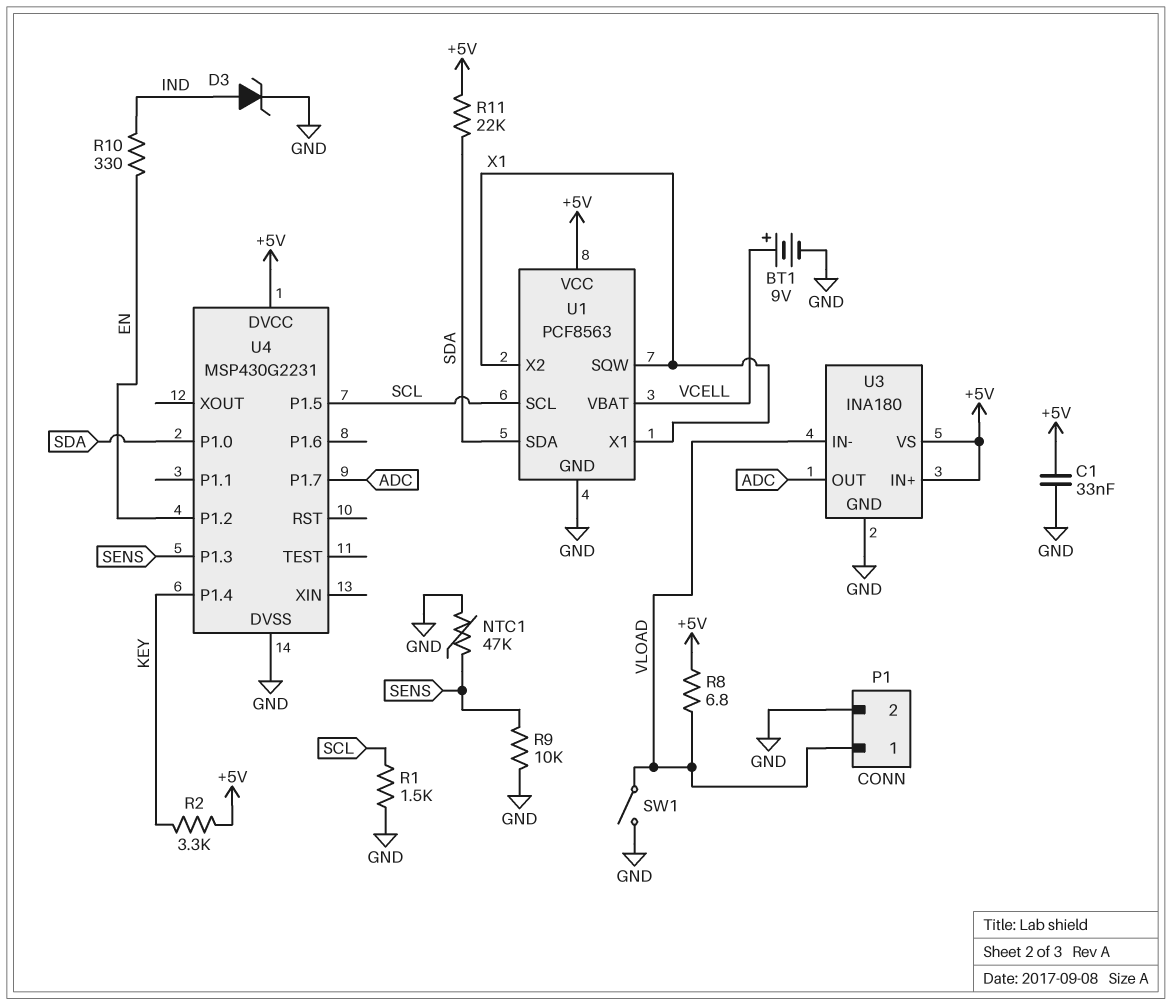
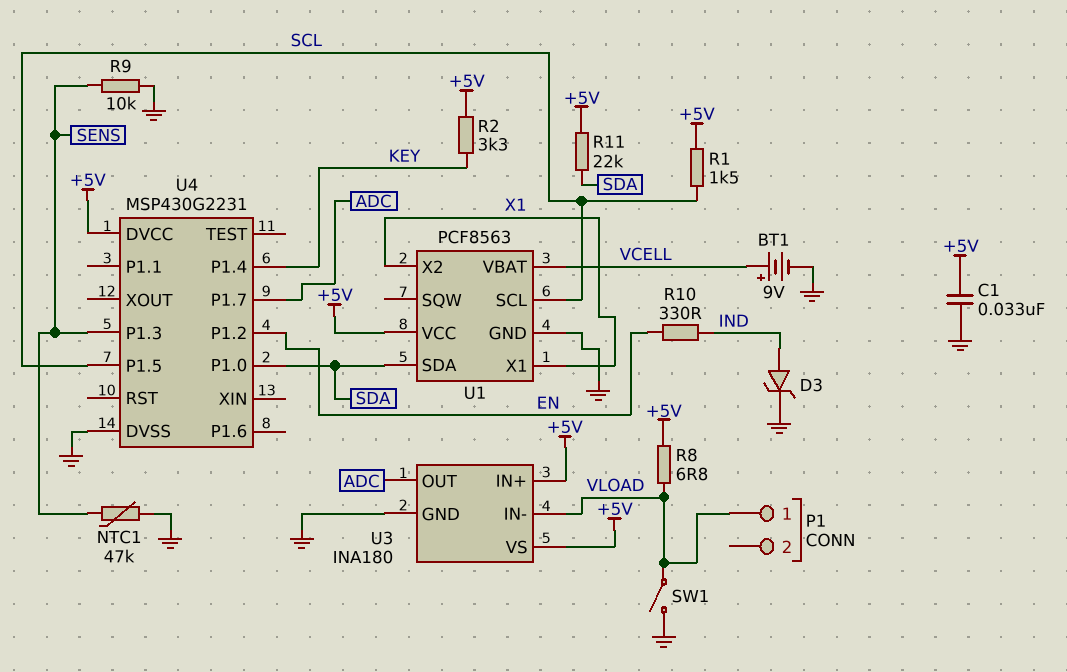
P1 pin 2: GND -> none
R1: 1.5k (GND, SCL) -> 1.5k (+5V, SCL)
U1 pin SQW: X1 -> none

